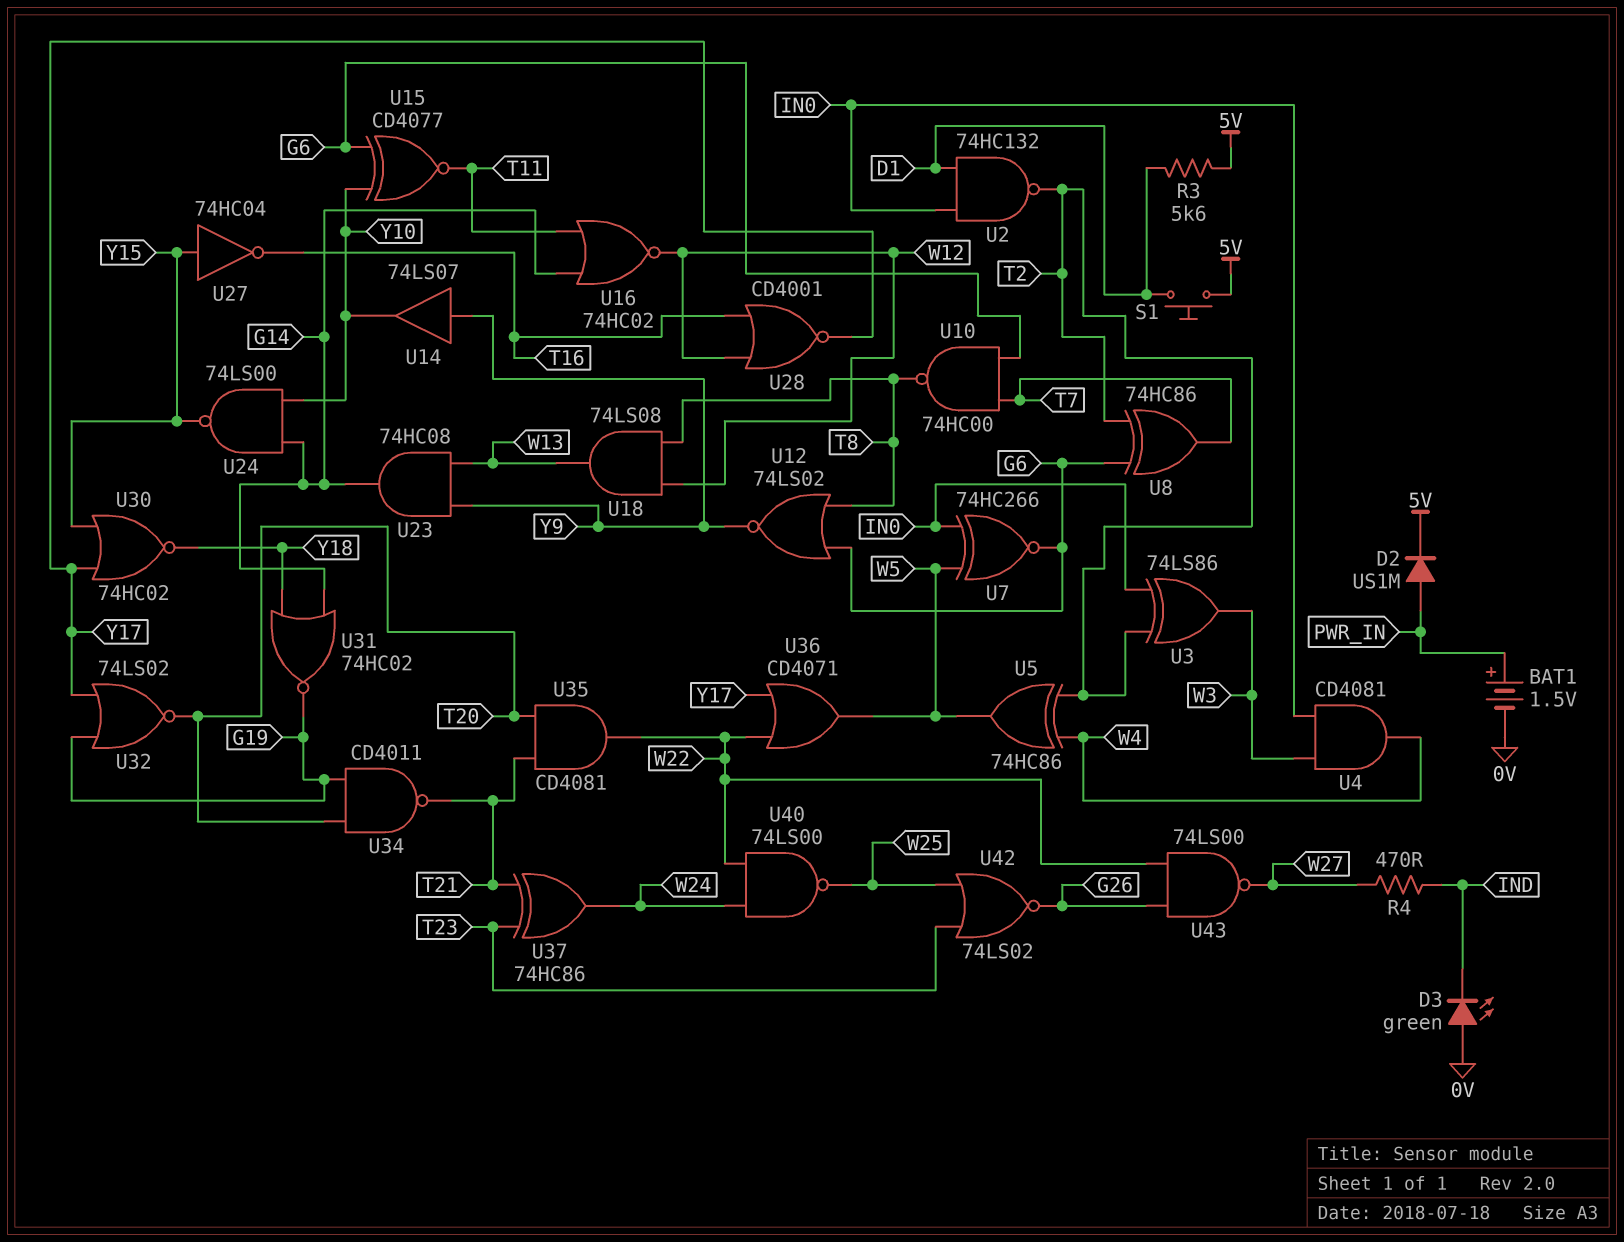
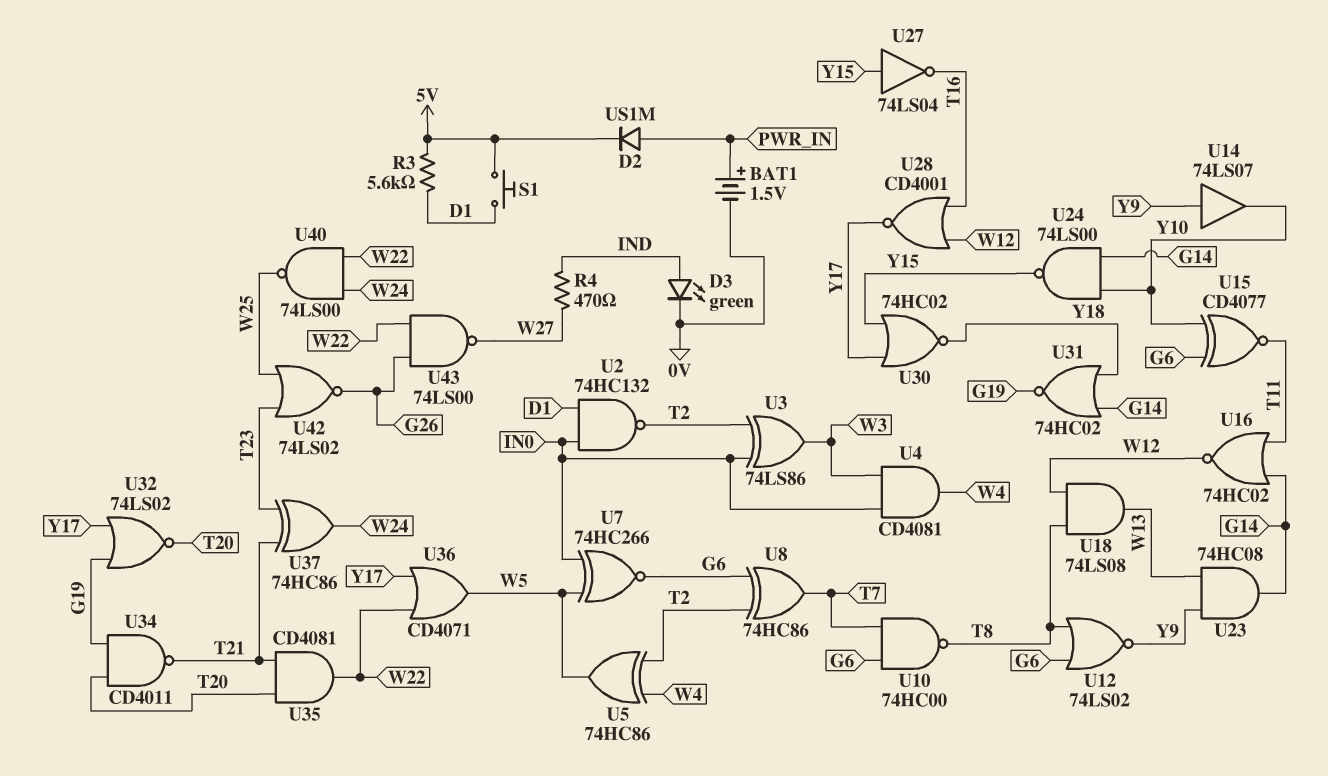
D3: LED green (A 0V, K IND) -> LED green (A IND, K 0V)
U27: NOT 74HC04 (in Y15, out T16) -> NOT 74LS04 (in Y15, out T16)

